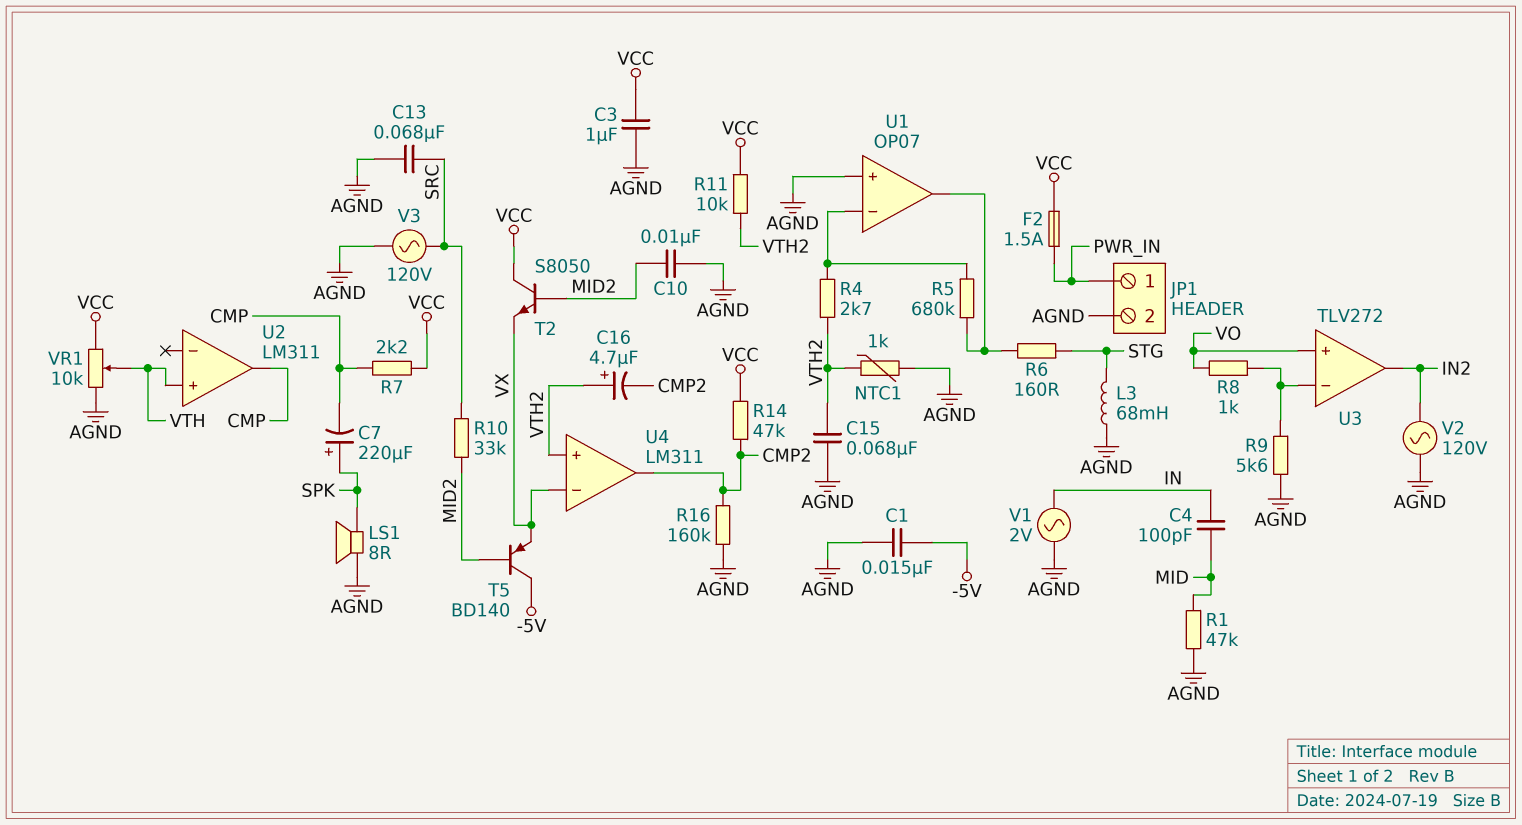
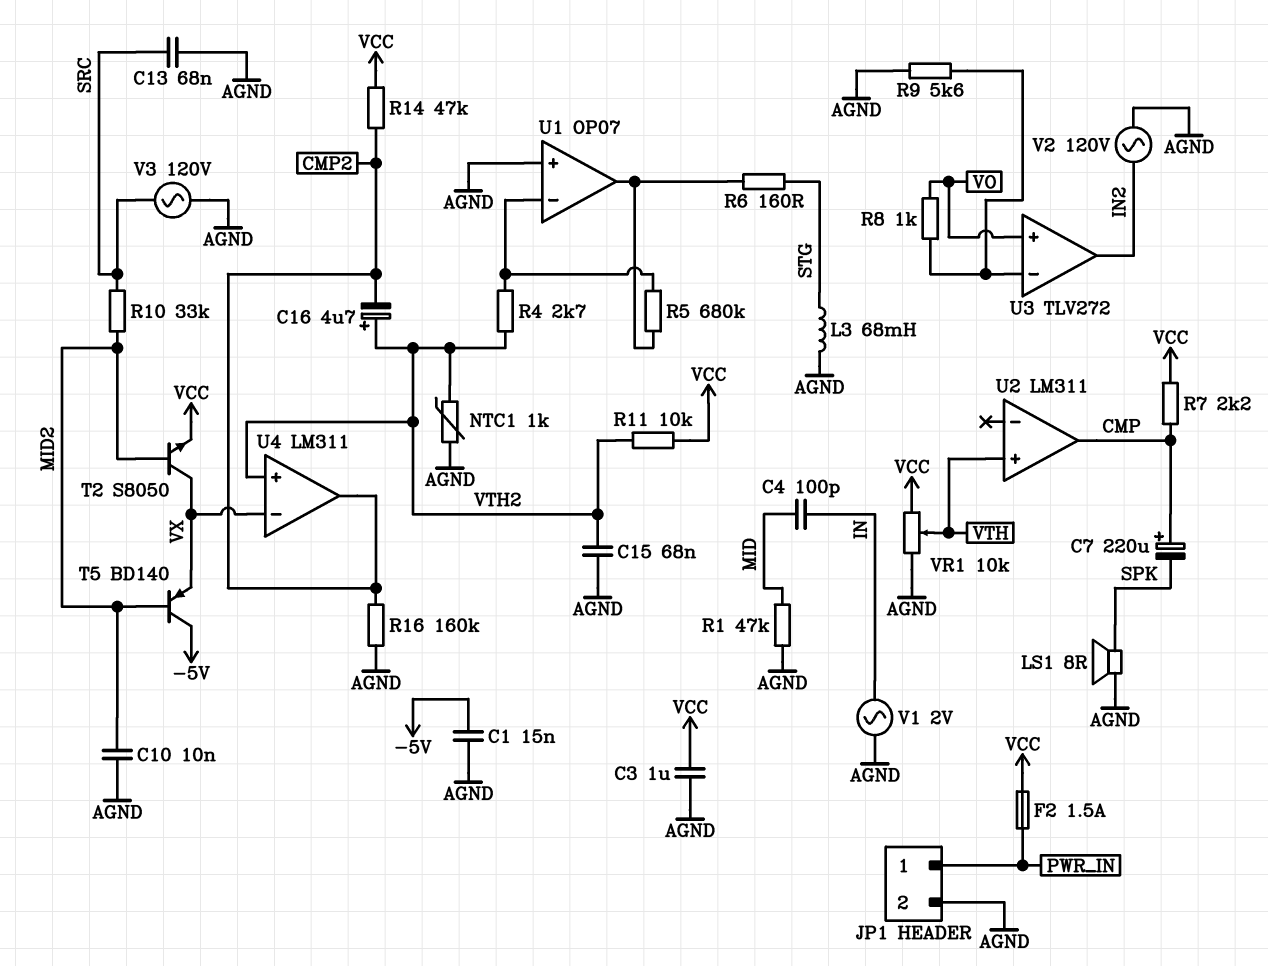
C7: 220uF (plus SPK, minus CMP) -> 220uF (plus CMP, minus SPK)
T2: NPN S8050 (B MID2, C VCC, E VX) -> NPN S8050 (B MID2, C VX, E VCC)

